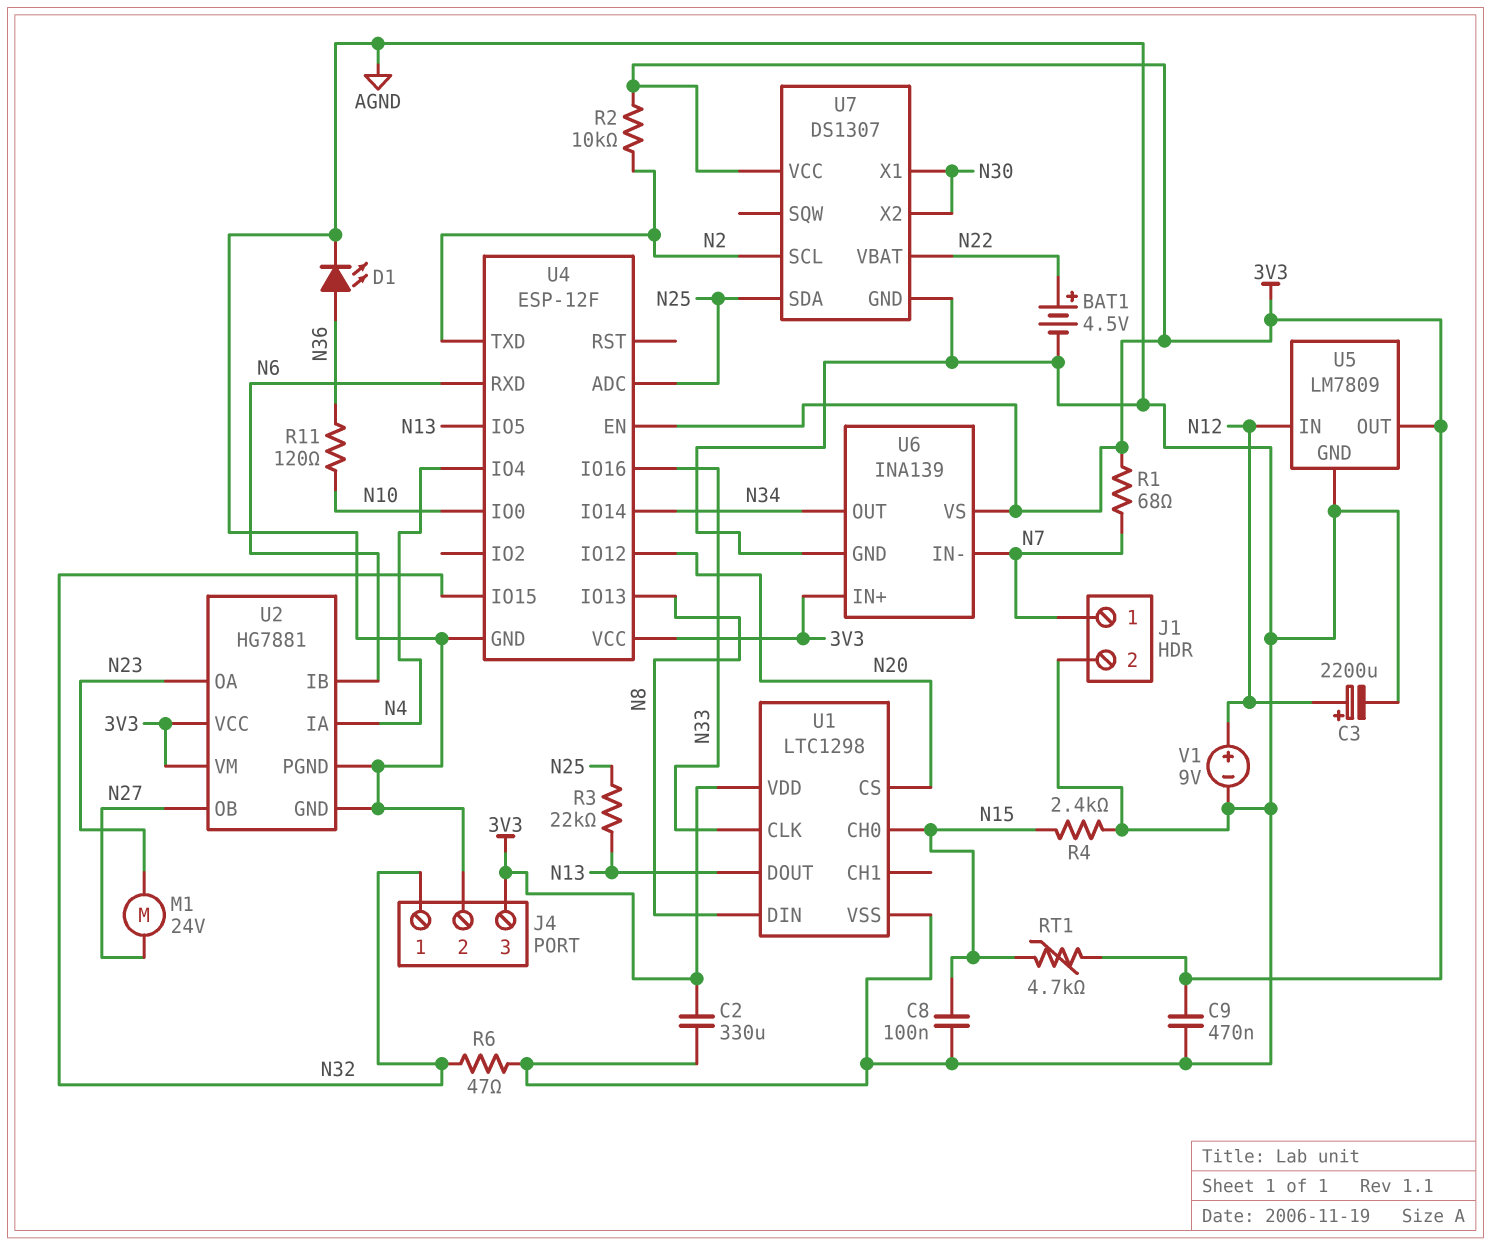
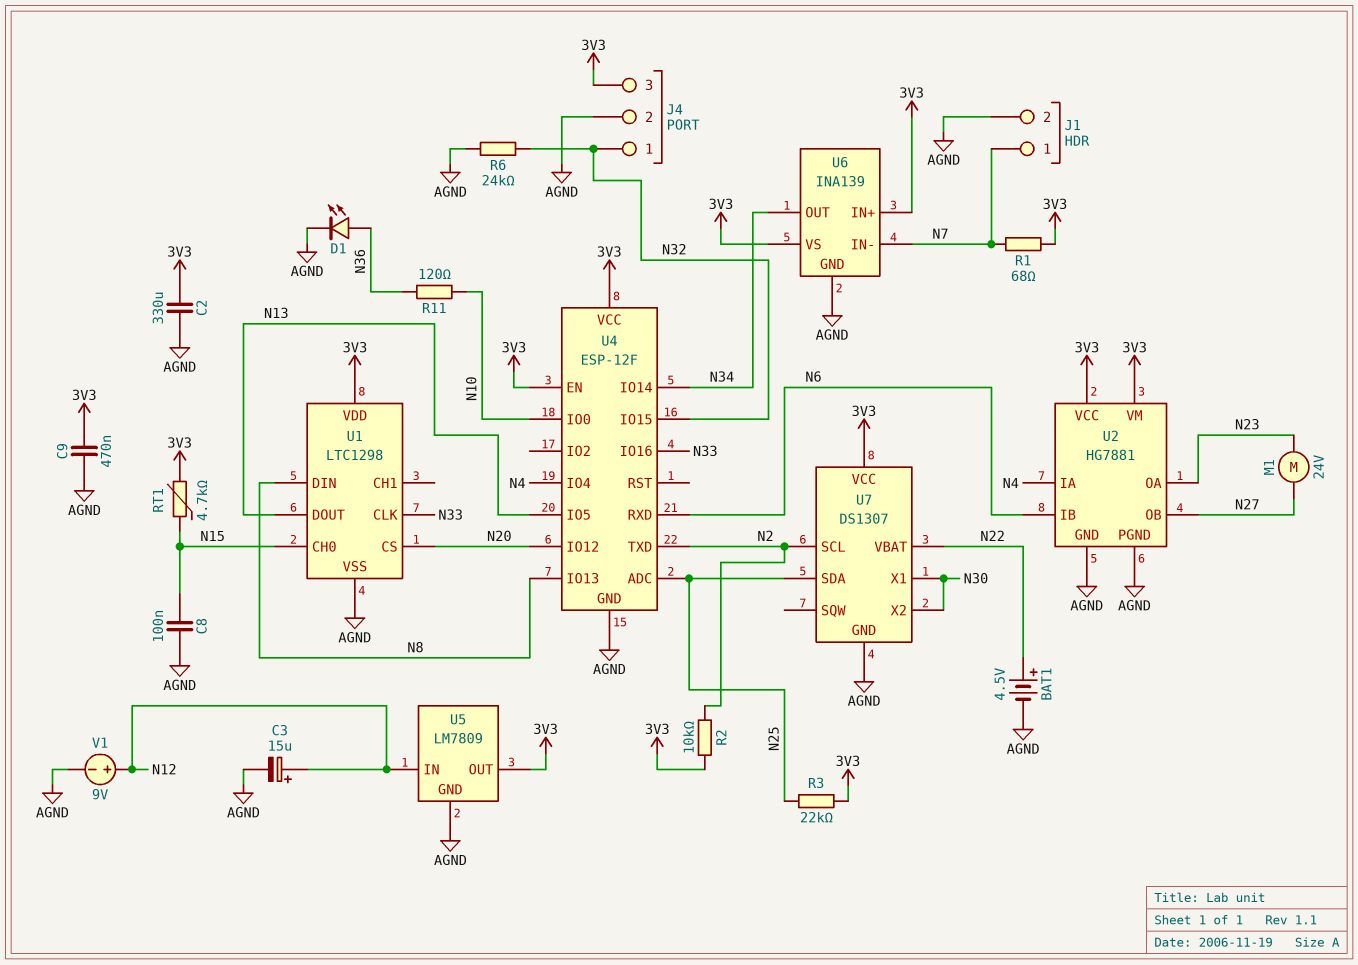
C3: 2200uF (plus N12, minus AGND) -> 15uF (plus N12, minus AGND)
R3: 22k (N13, N25) -> 22k (3V3, N25)
R4: 2.4k (AGND, N15) -> none
R6: 47 (AGND, N32) -> 24k (AGND, N32)

